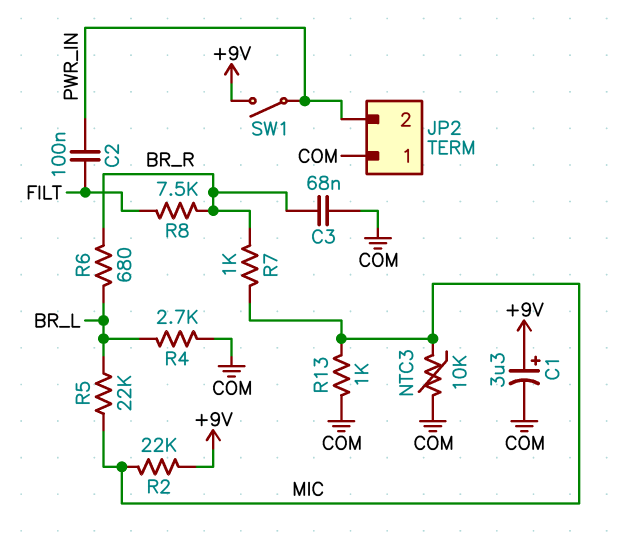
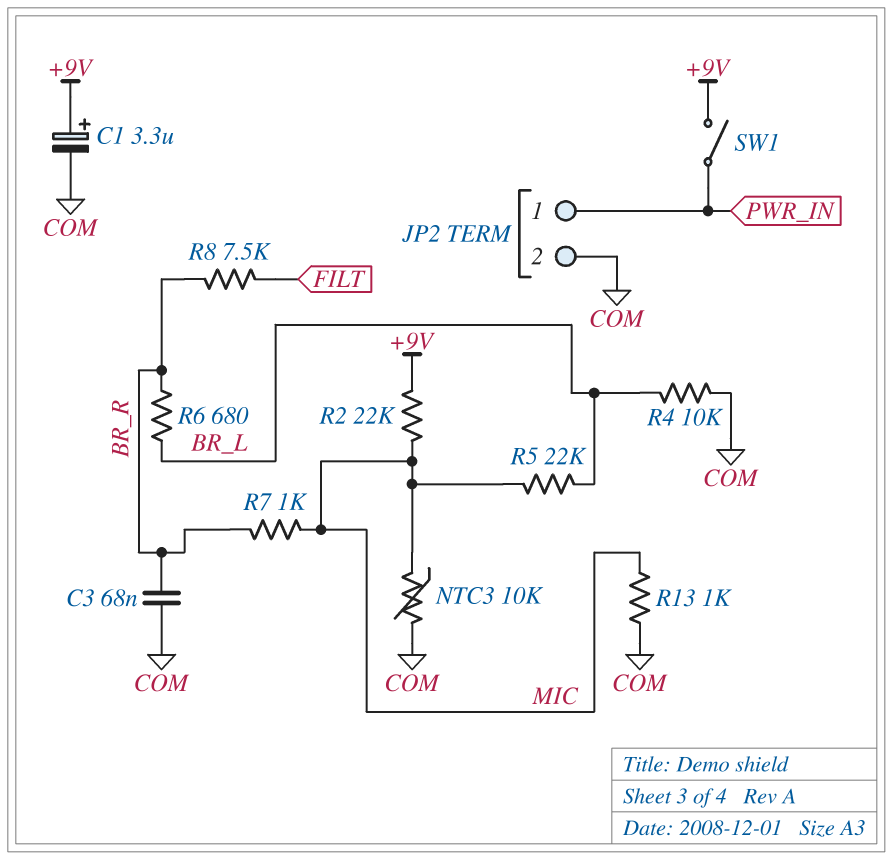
C2: 100nF (FILT, PWR_IN) -> none
JP2 pin 1: COM -> PWR_IN
JP2 pin 2: PWR_IN -> COM
R4: 2.7k (BR_L, COM) -> 10k (BR_L, COM)

